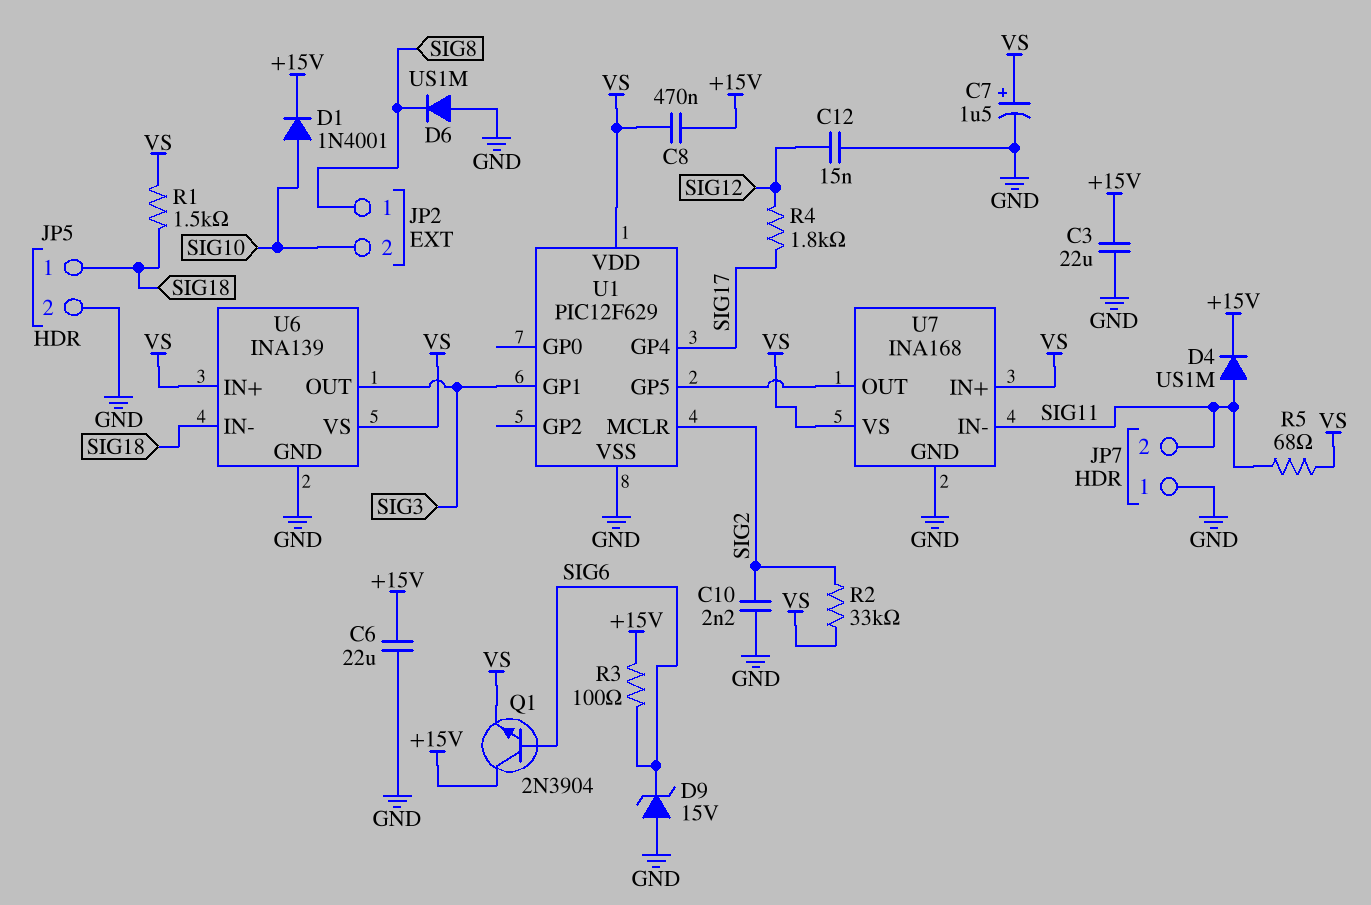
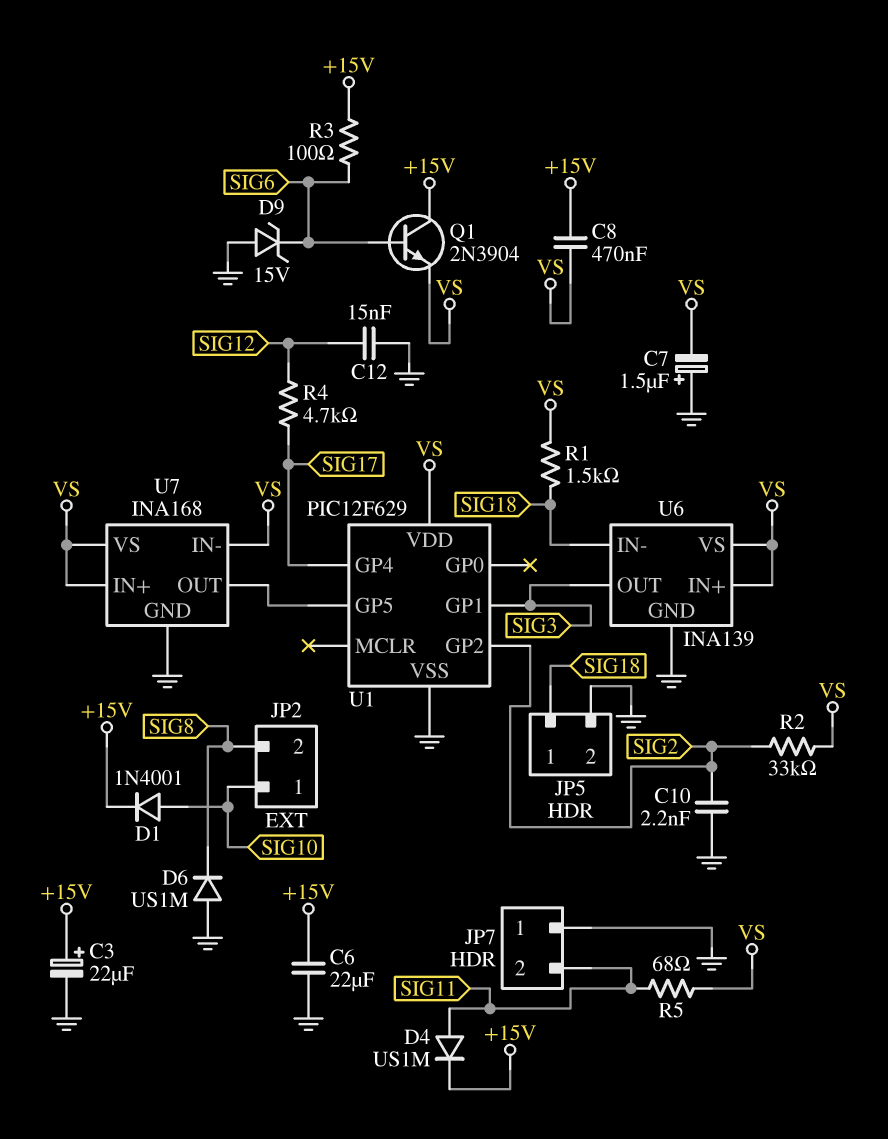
C3: 22uF (+15V, GND) -> 22uF (plus +15V, minus GND)
C7: 1.5uF (plus VS, minus GND) -> 1.5uF (plus GND, minus VS)
JP2 pin 1: SIG8 -> SIG10
JP2 pin 2: SIG10 -> SIG8
R4: 1.8k (SIG12, SIG17) -> 4.7k (SIG12, SIG17)
U1 pin GP2: none -> SIG2
U1 pin MCLR: SIG2 -> none
U7 pin IN-: SIG11 -> VS

